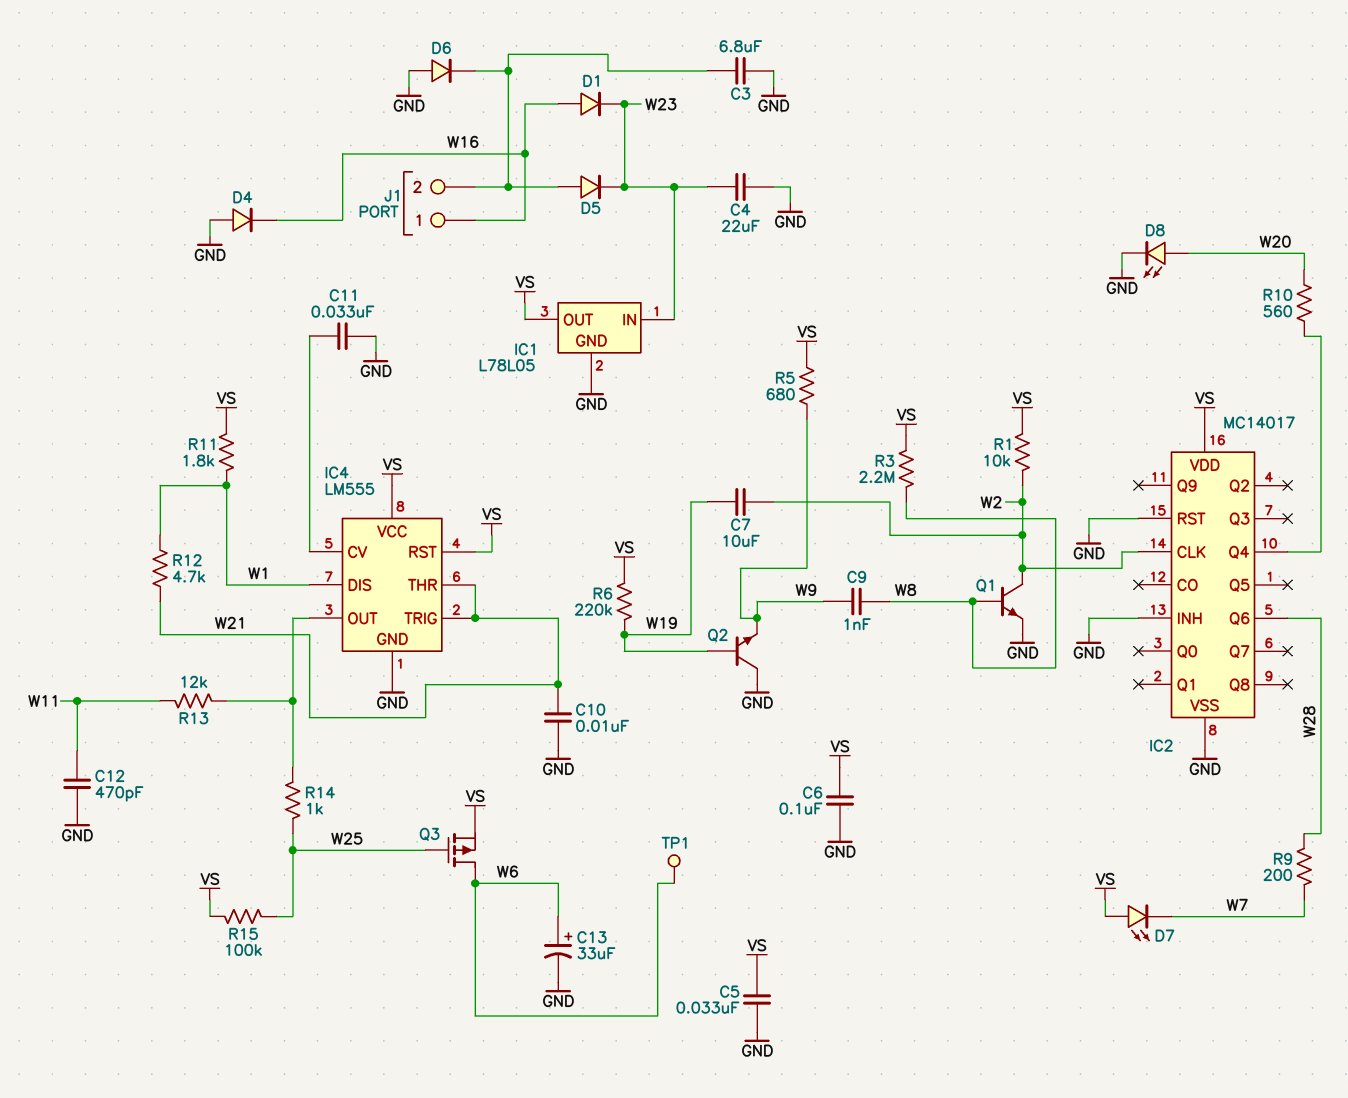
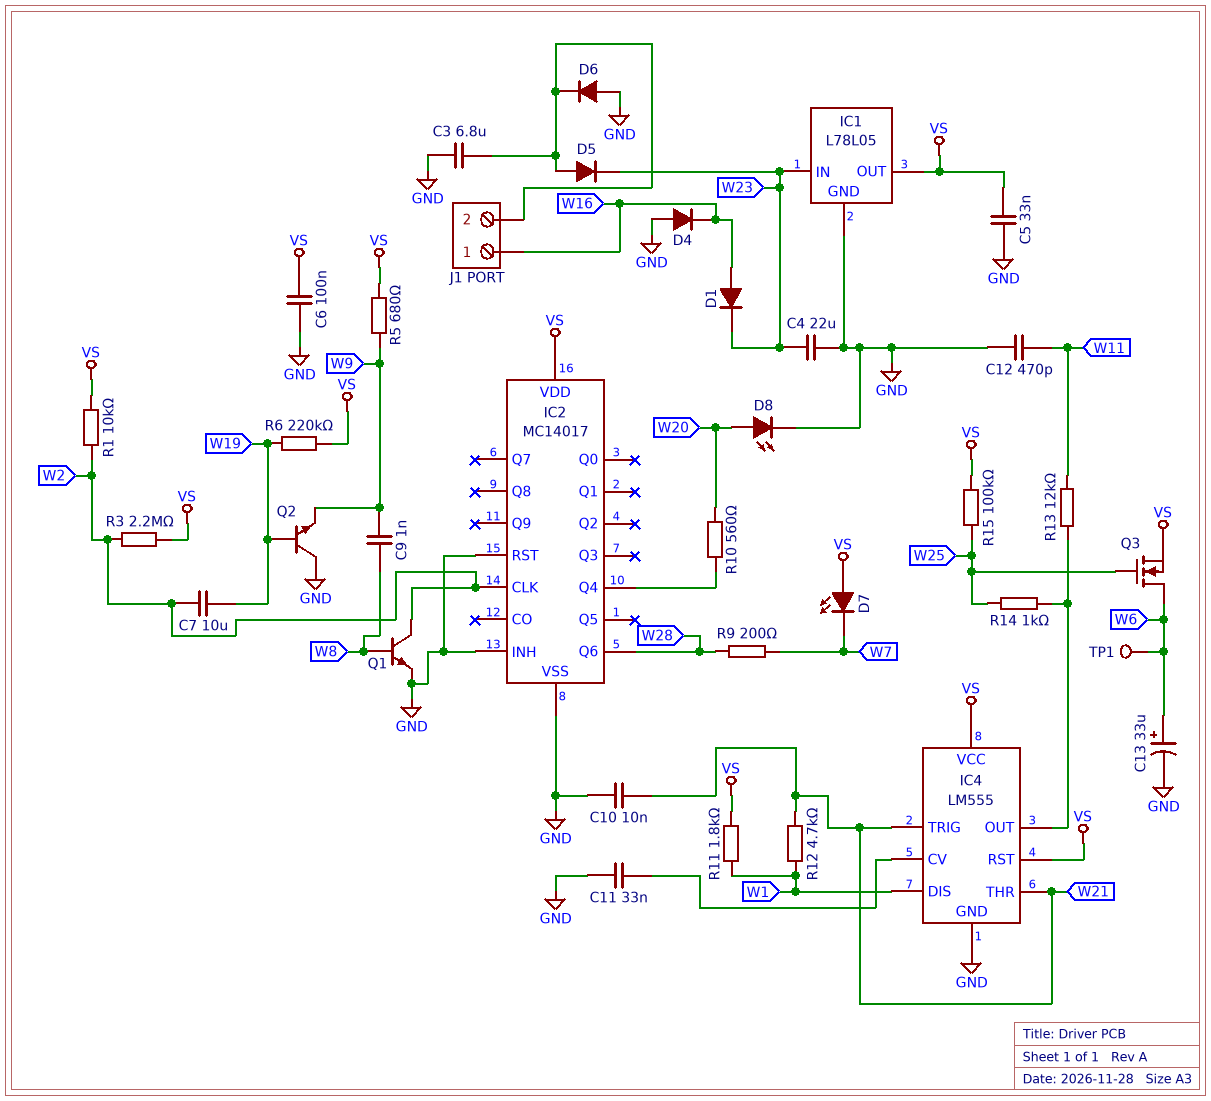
Q3: PMOS (G W25, D W6, S VS) -> NMOS (G W25, D W6, S VS)
R3: 2.2M (VS, W8) -> 2.2M (VS, W2)

